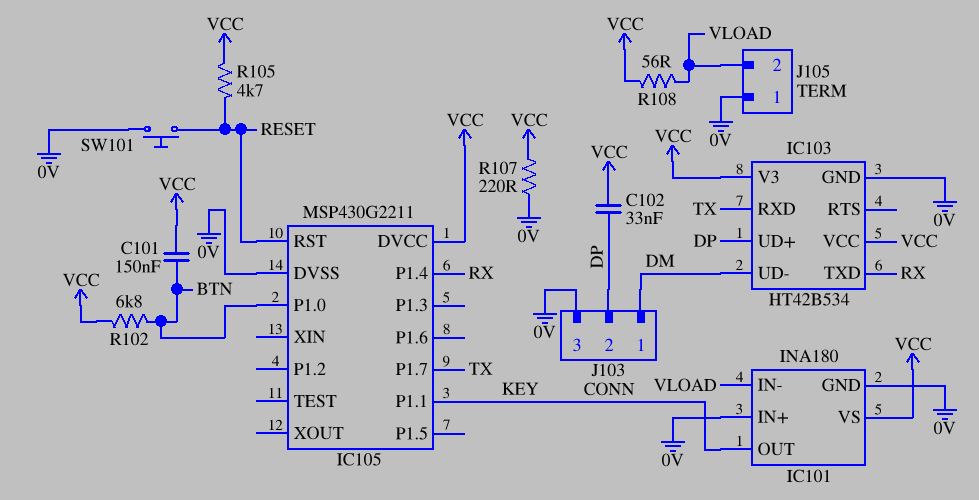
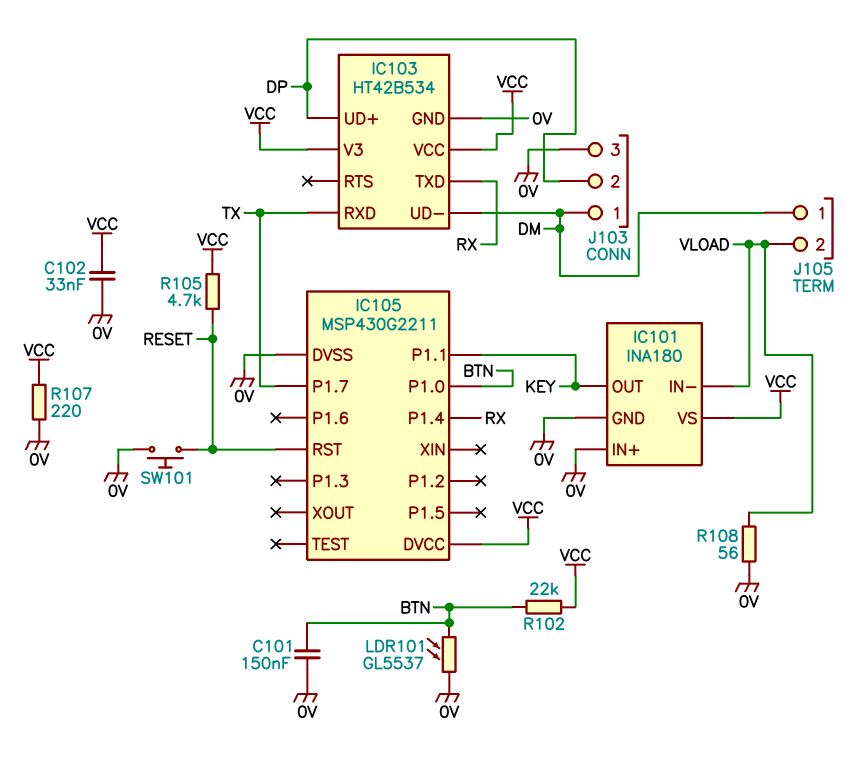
C101: 150nF (BTN, VCC) -> 150nF (0V, BTN)
C102: 33nF (DP, VCC) -> 33nF (0V, VCC)
J105 pin 1: 0V -> DM
LDR101: none -> GL5537 (0V, BTN)
R102: 6.8k (BTN, VCC) -> 22k (BTN, VCC)
R108: 56 (VCC, VLOAD) -> 56 (0V, VLOAD)

